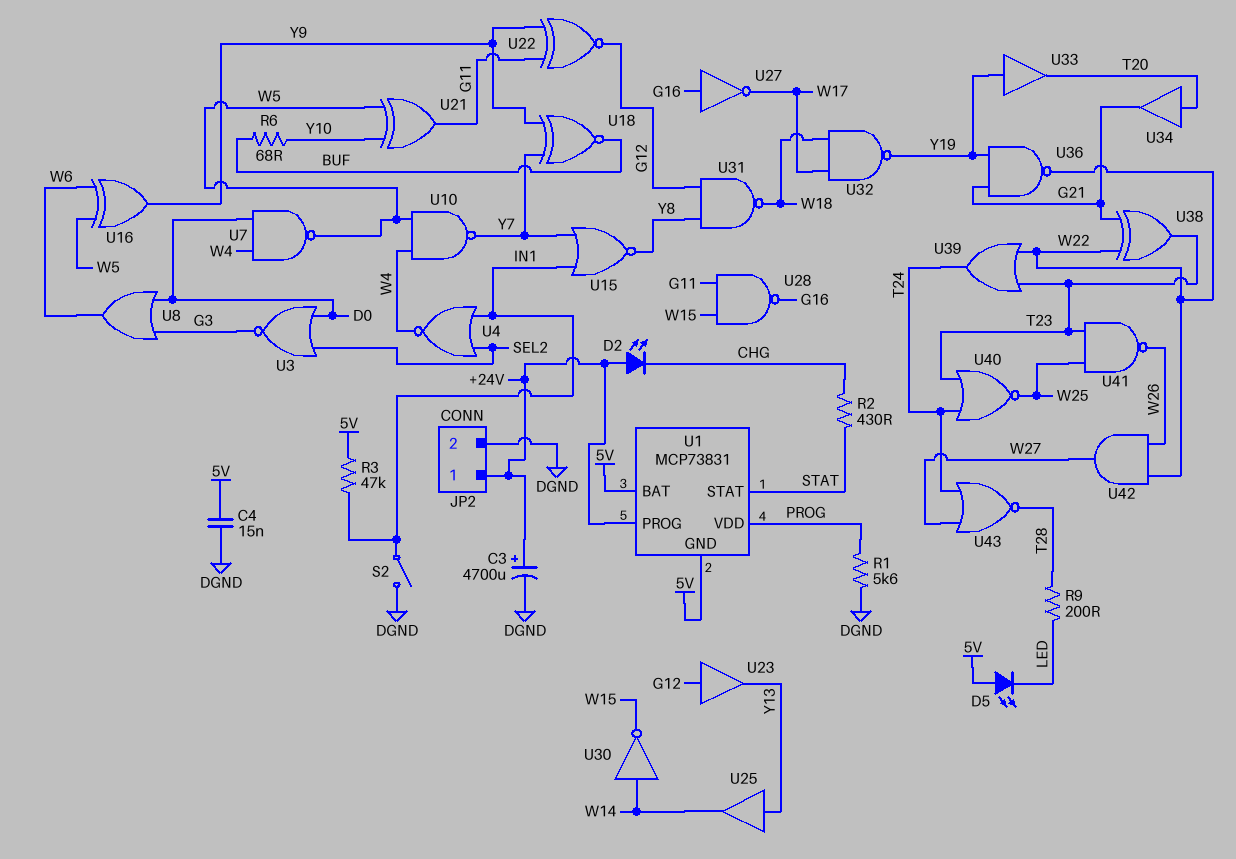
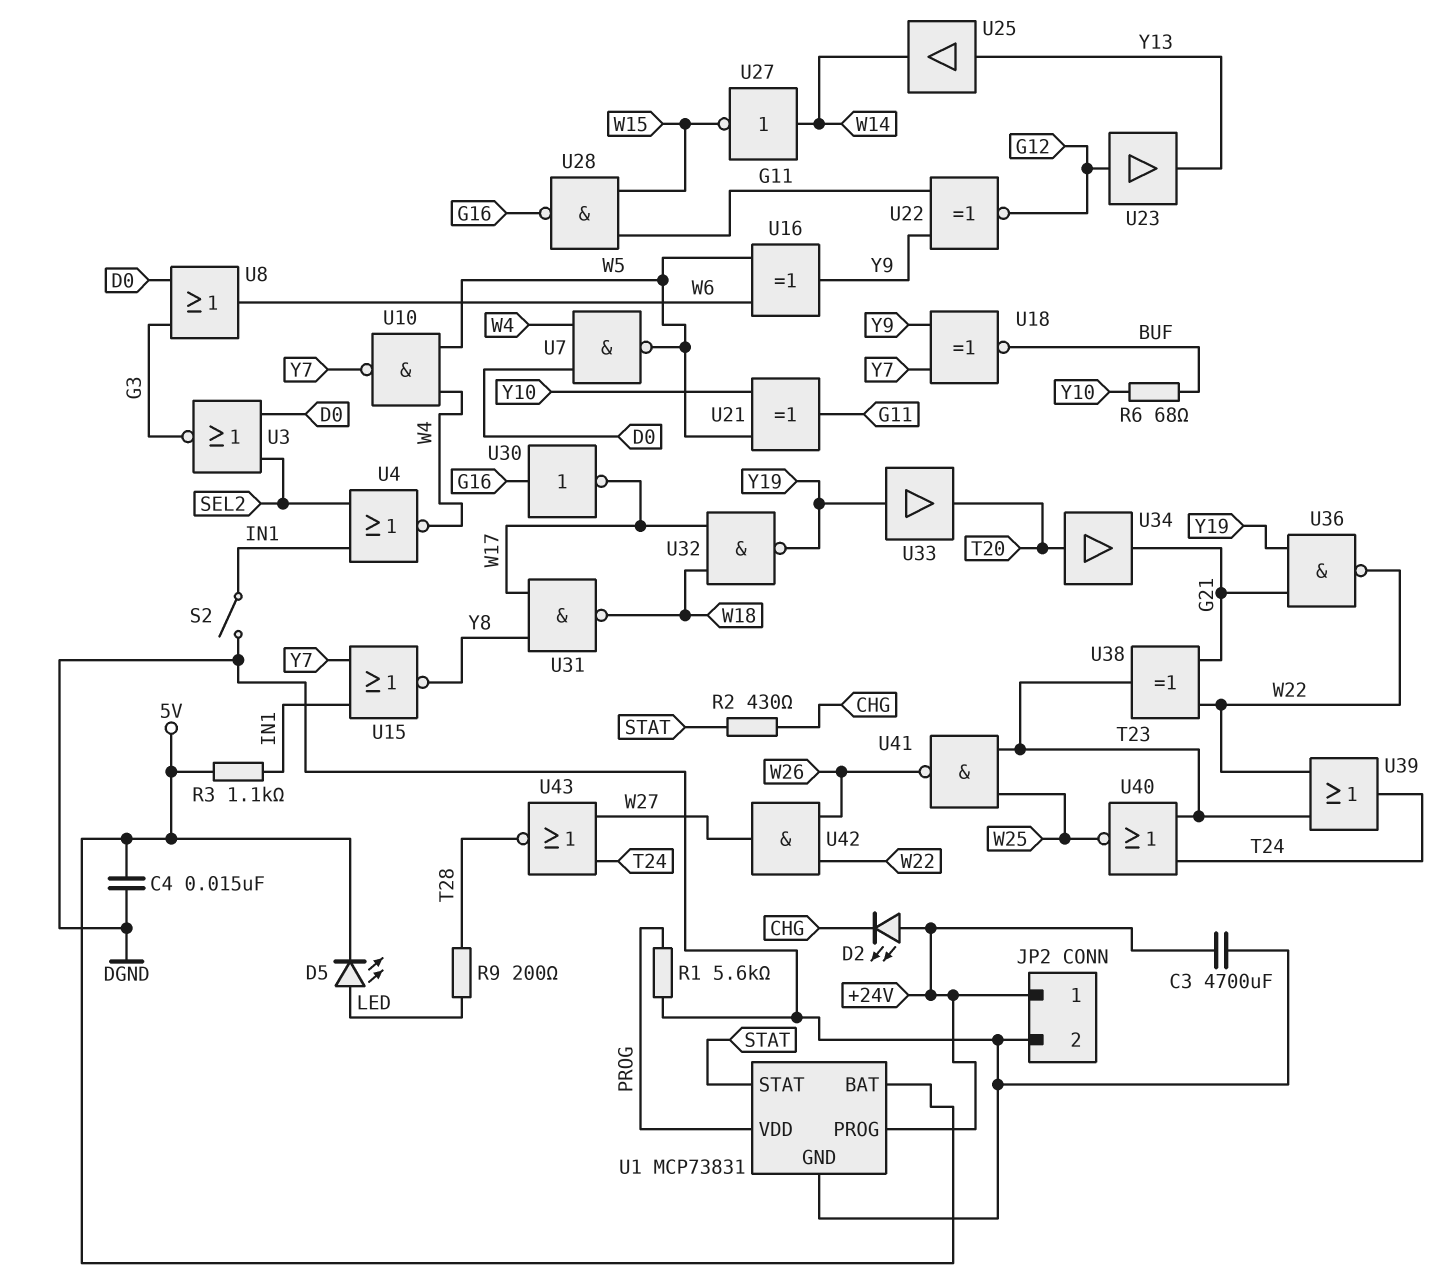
C3: 4700uF (plus +24V, minus DGND) -> 4700uF (+24V, DGND)
D5: LED (A 5V, K LED) -> LED (A LED, K 5V)
R3: 47k (5V, IN1) -> 1.1k (5V, IN1)
U1 pin GND: 5V -> DGND
U27: NOT (in G16, out W17) -> NOT (in W14, out W15)
U30: NOT (in W14, out W15) -> NOT (in G16, out W17)
U31: NAND (in G12, in Y8, out W18) -> NAND (in W17, in Y8, out W18)

